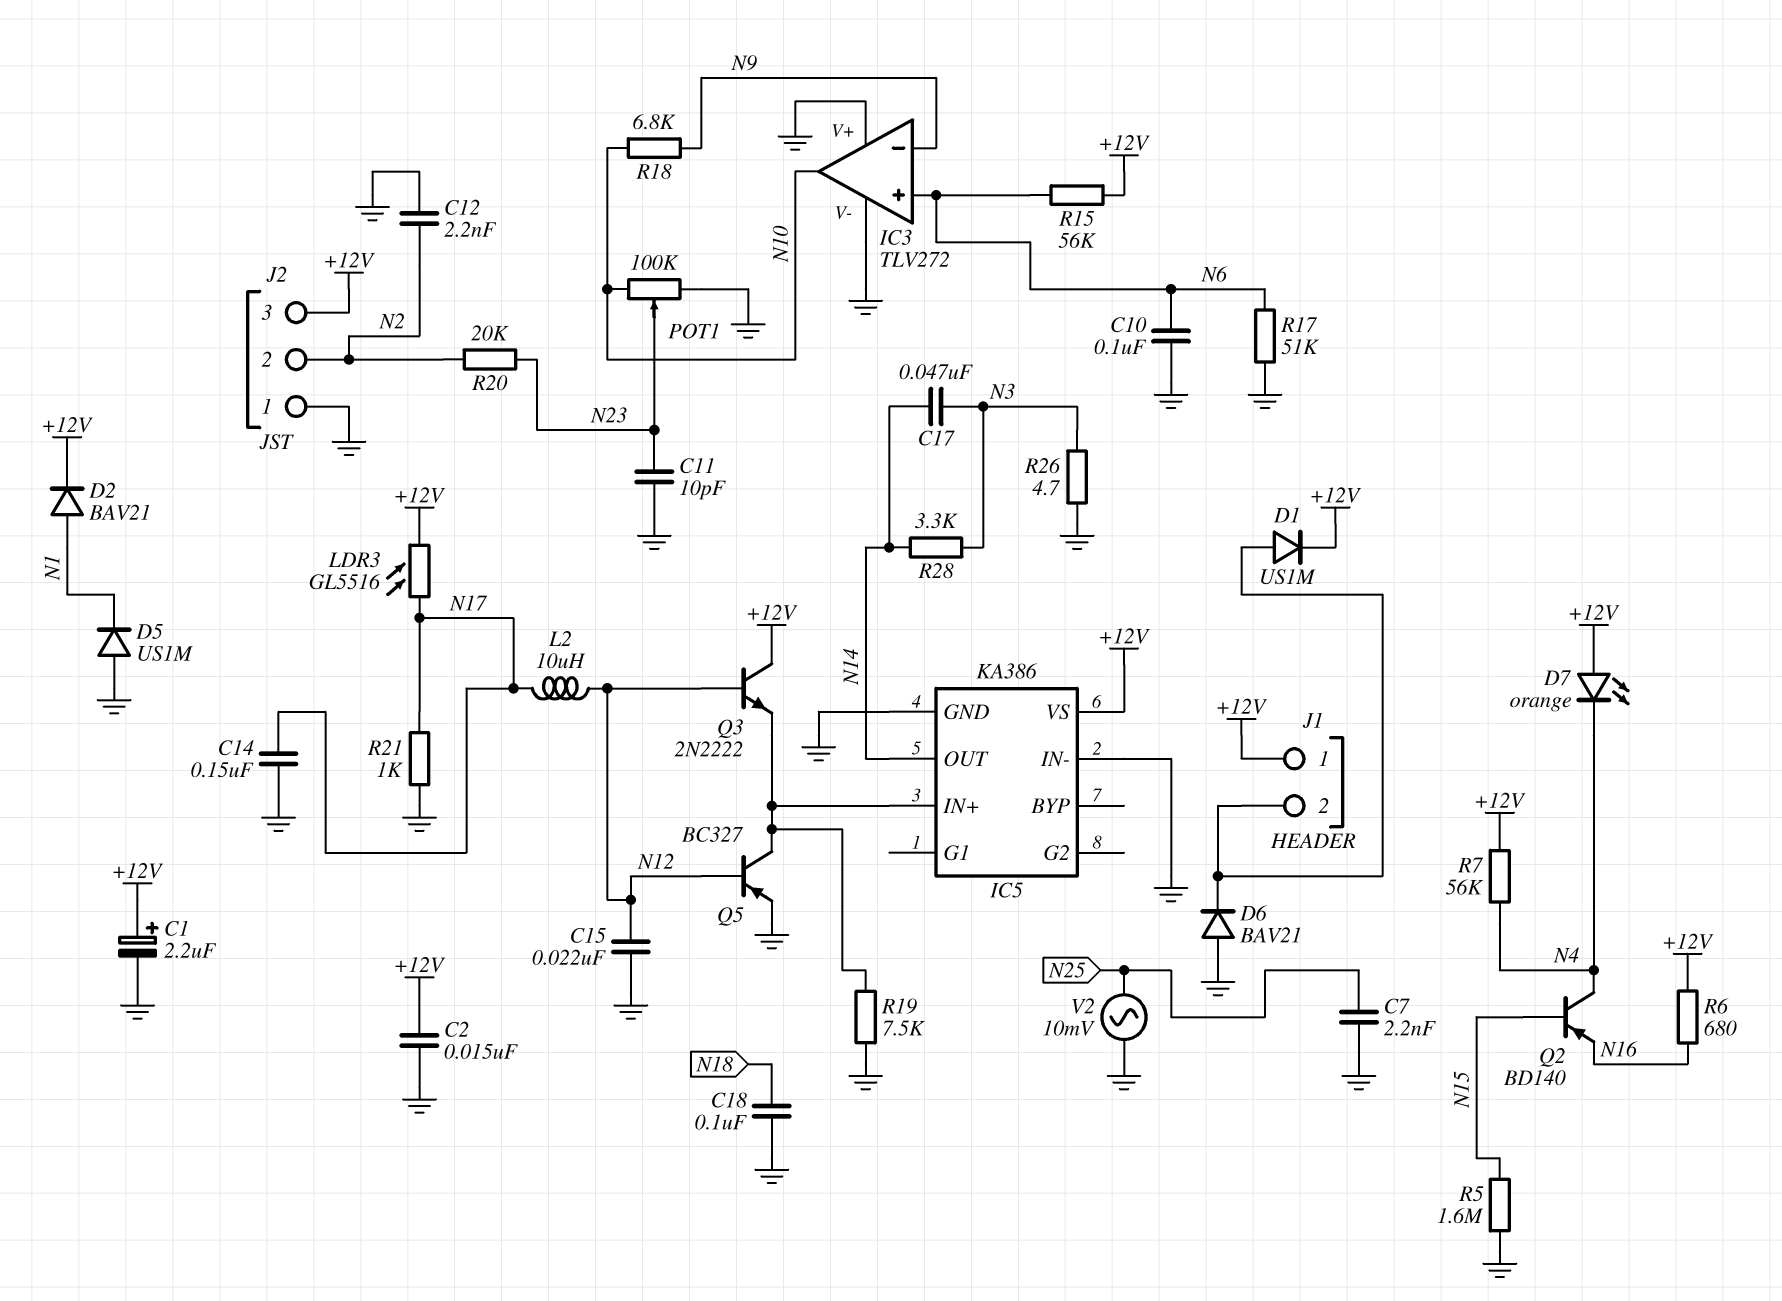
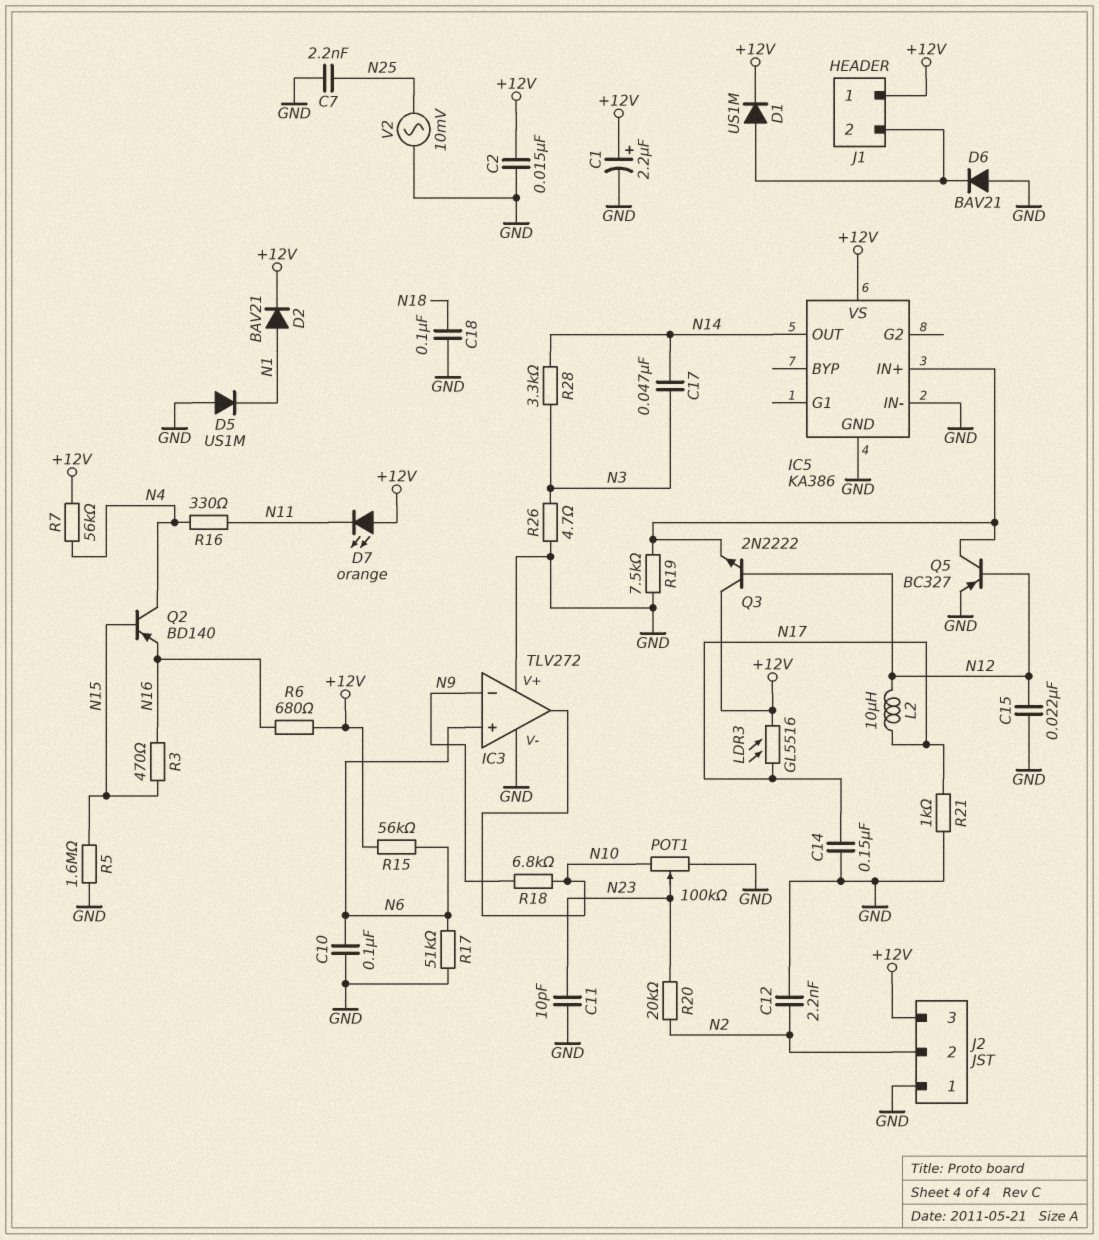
D7: LED orange (A +12V, K N4) -> LED orange (A +12V, K N11)
R3: none -> 470 (N15, N16)
R16: none -> 330 (N4, N11)

